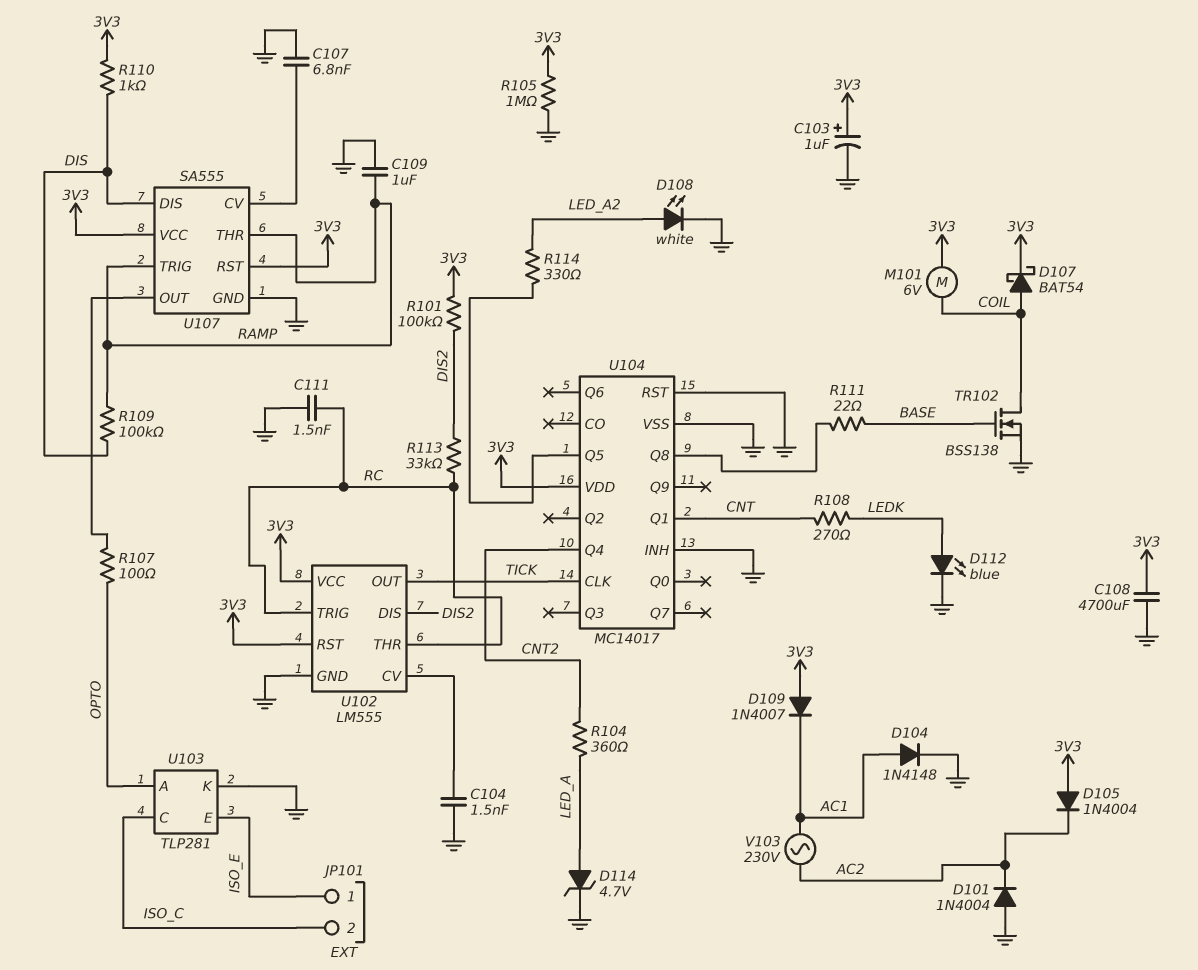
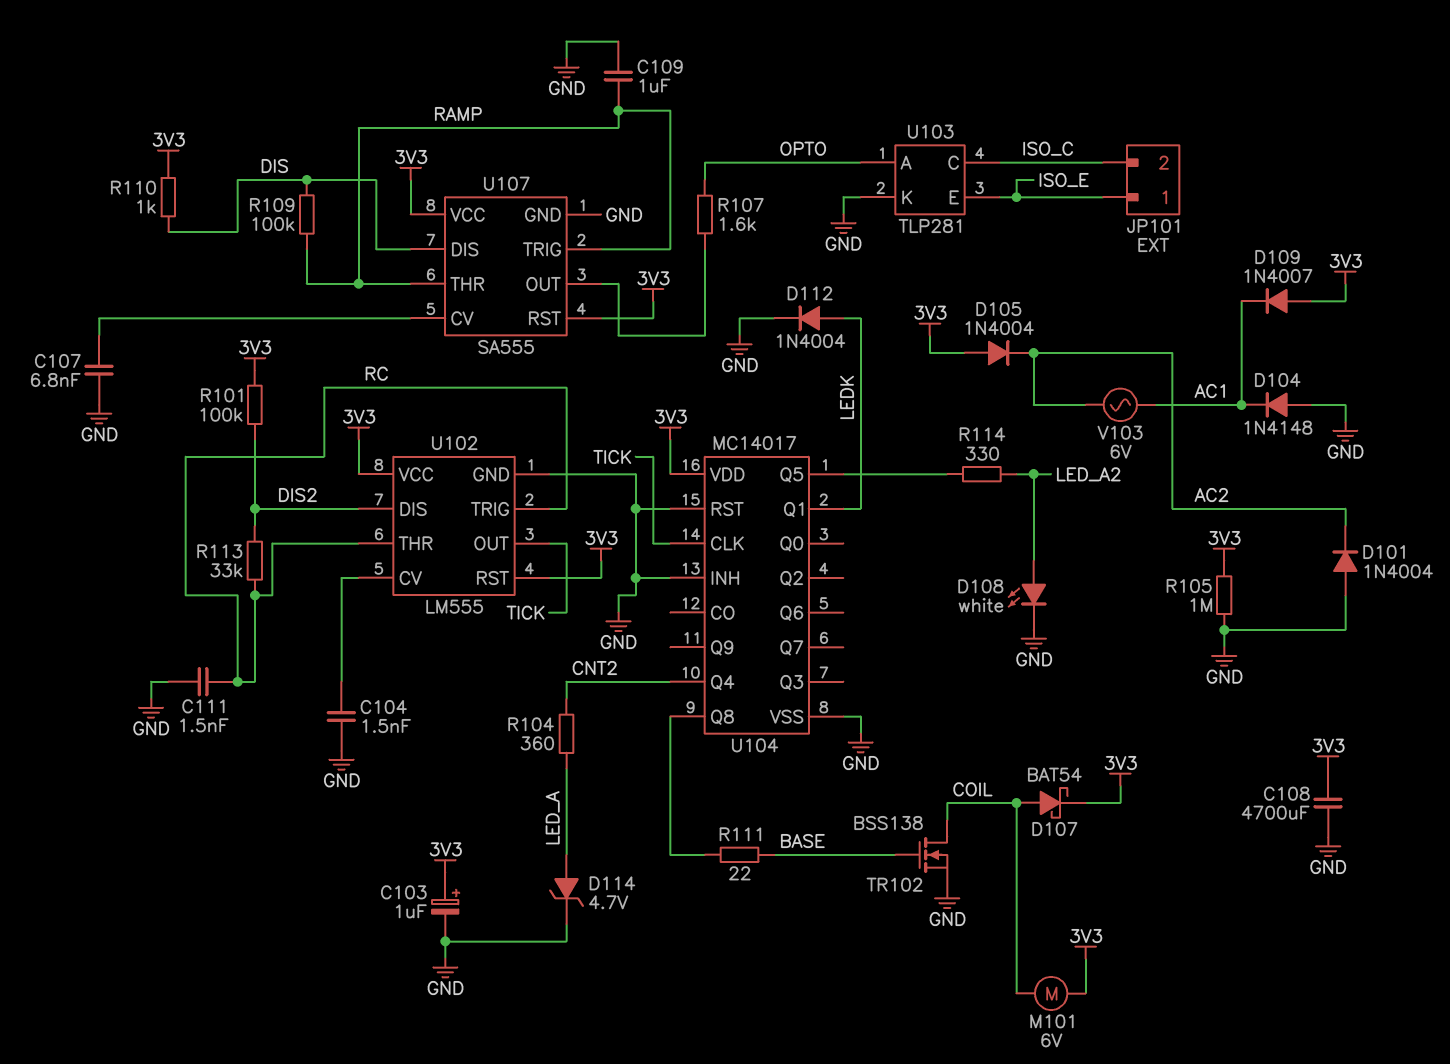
D104: diode 1N4148 (A AC1, K GND) -> diode 1N4148 (A GND, K AC1)
D112: LED blue (A LEDK, K GND) -> diode 1N4004 (A LEDK, K GND)
R107: 100 (OPTO, U107/OUT) -> 1.6k (OPTO, U107/OUT)
R108: 270 (CNT, LEDK) -> none
U104 pin Q1: CNT -> LEDK
V103: AC 230V (AC1, AC2) -> AC 6V (AC1, AC2)

